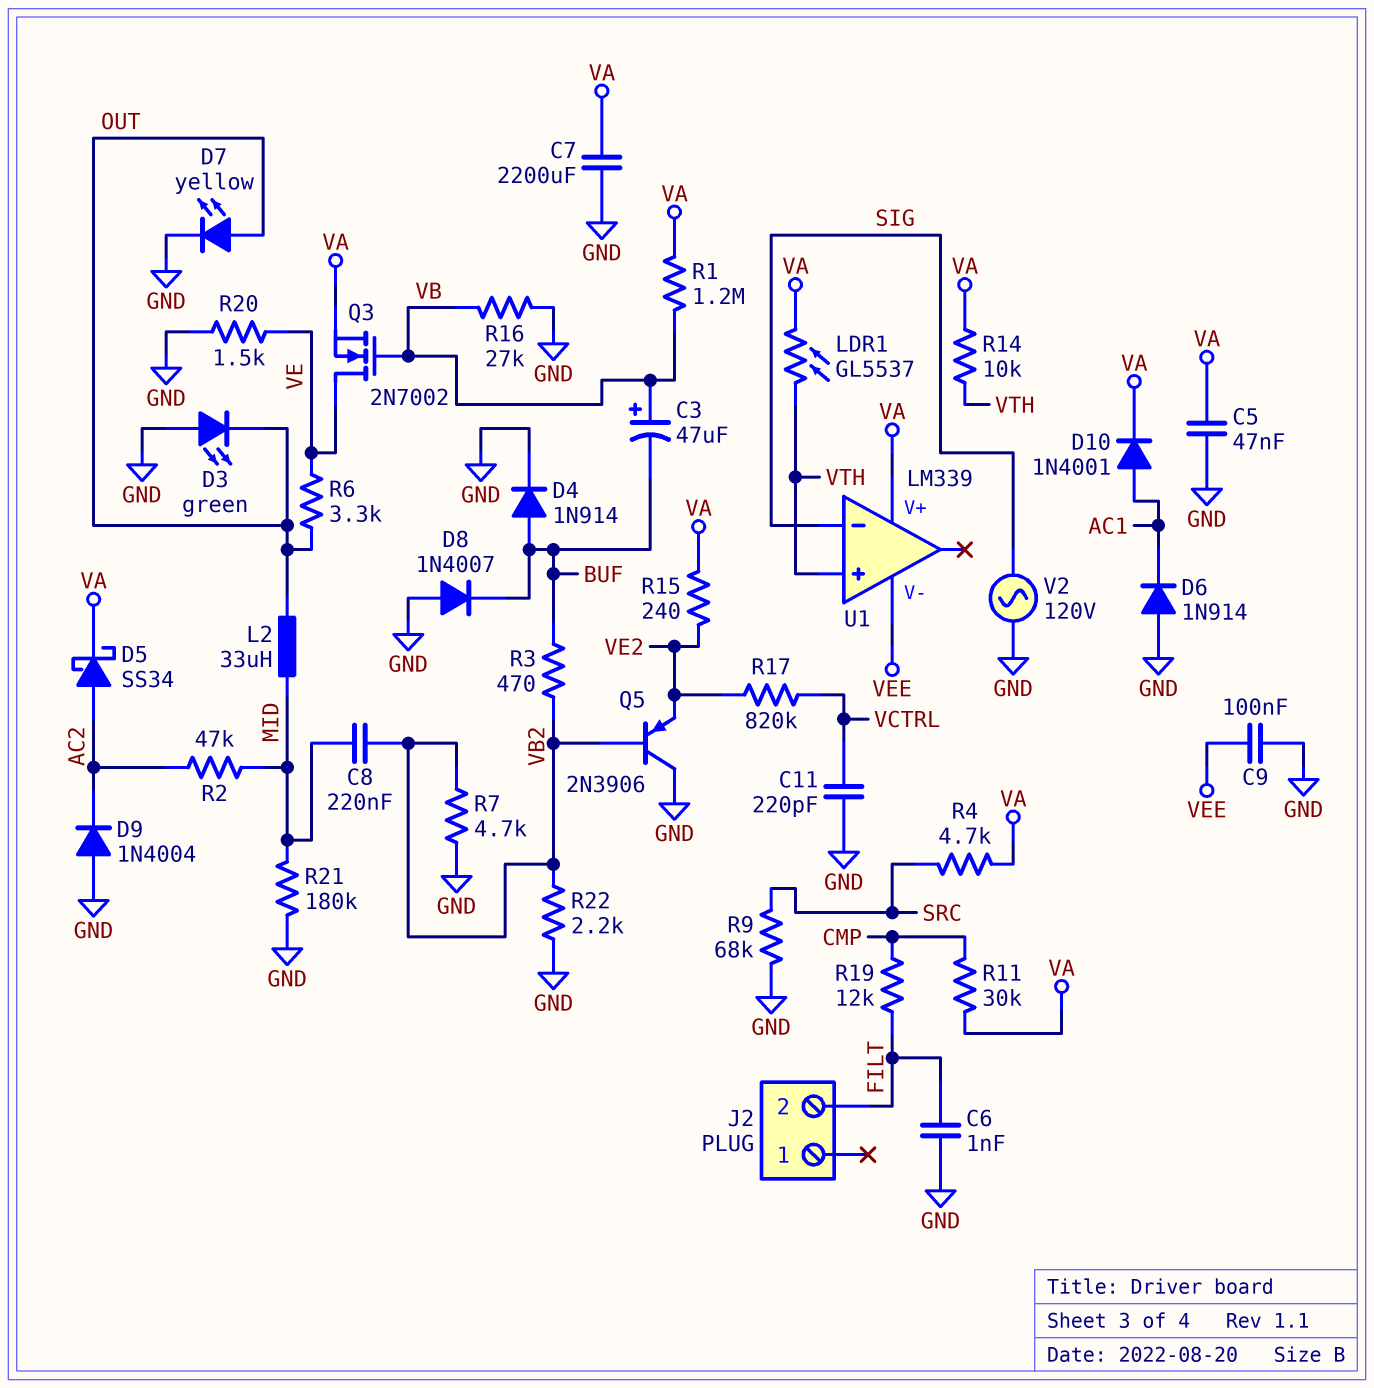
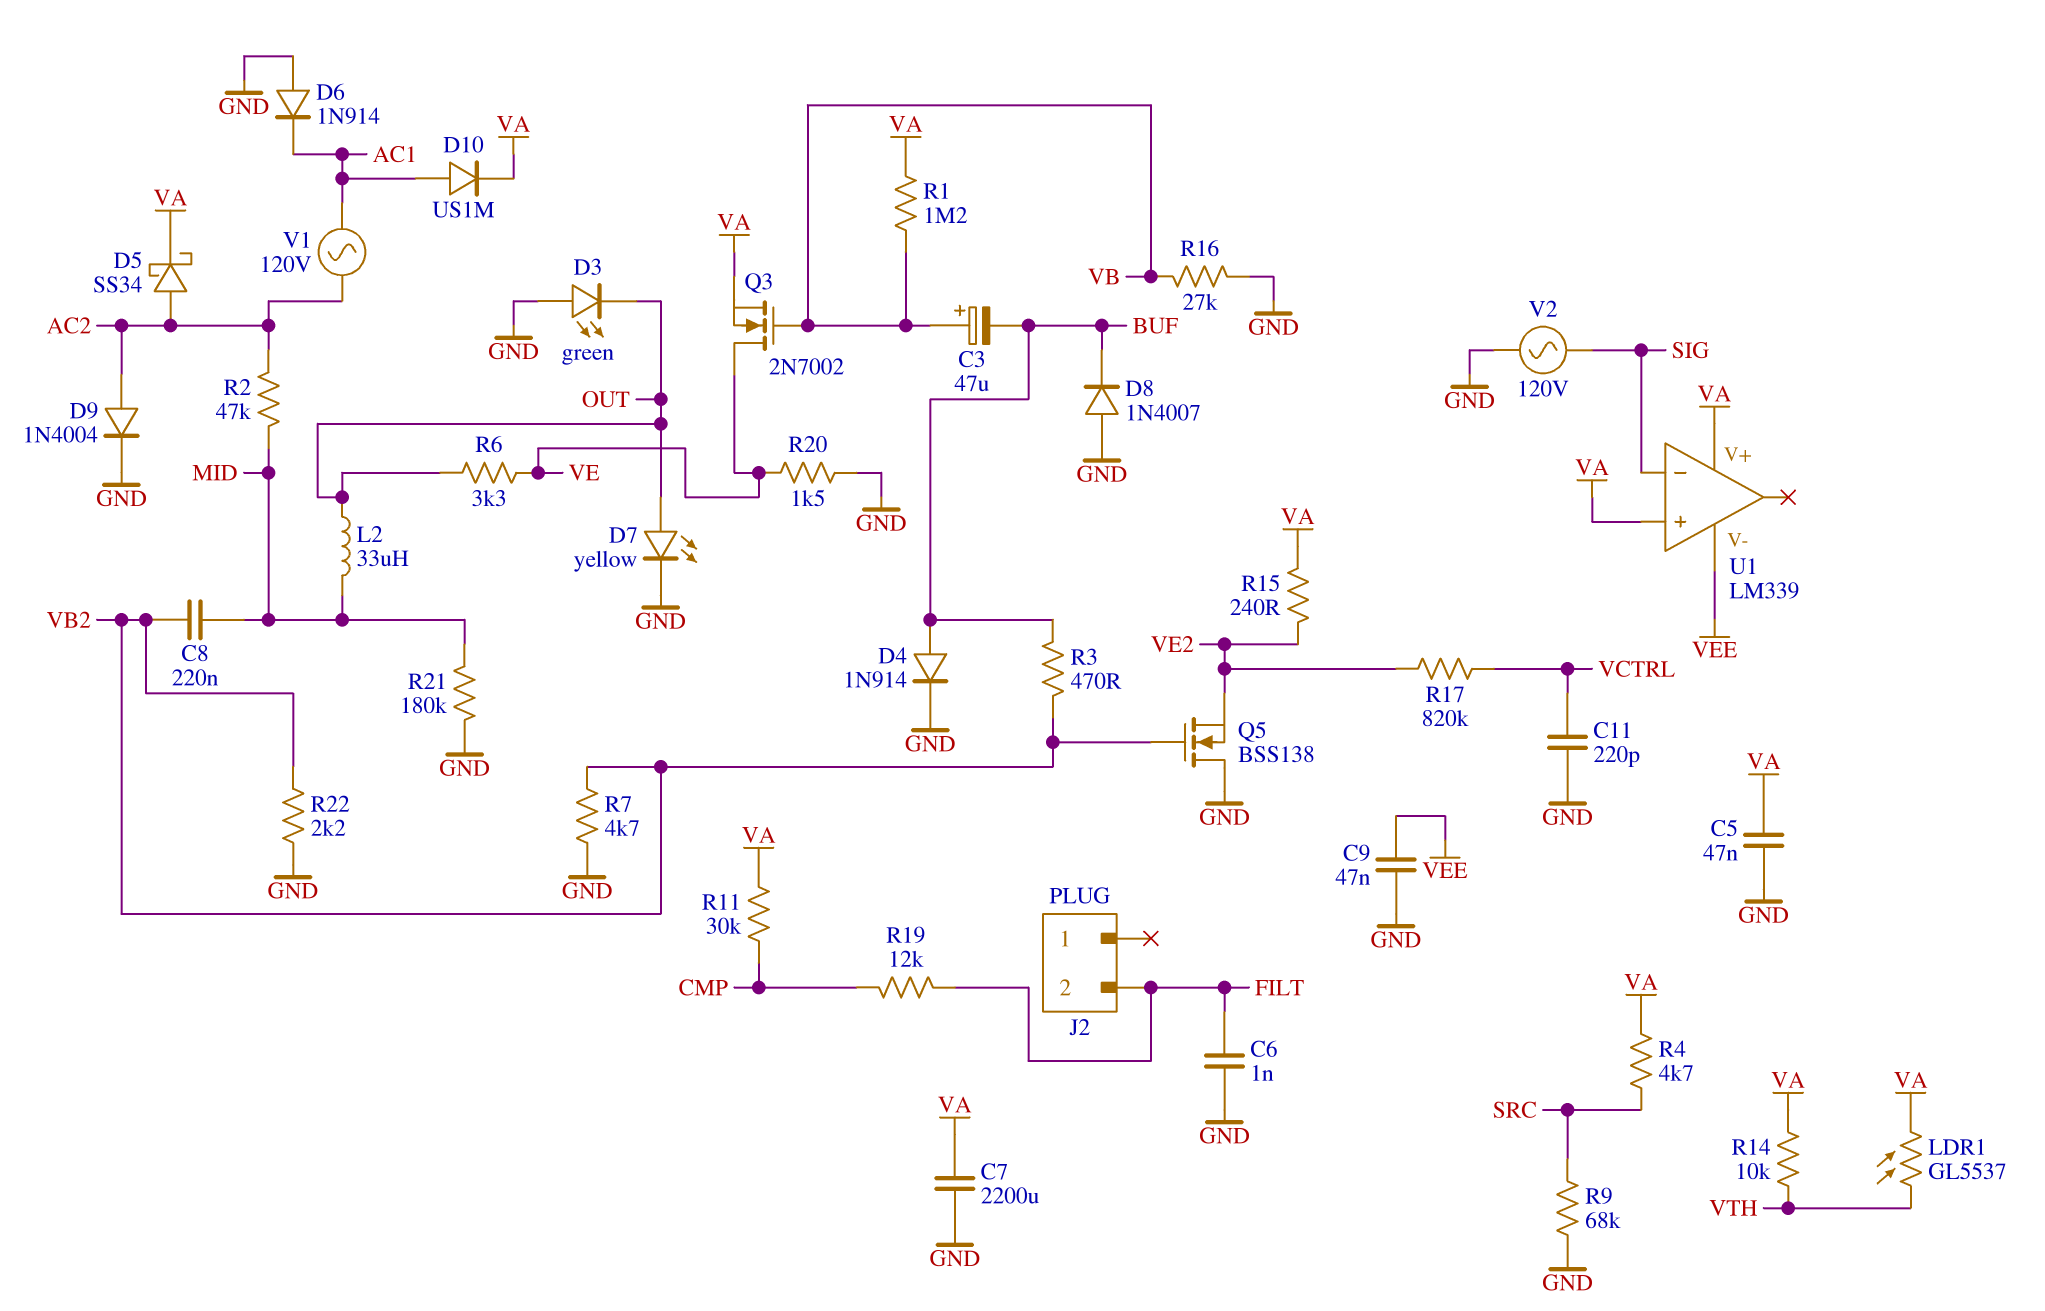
C9: 100nF (GND, VEE) -> 47nF (GND, VEE)
D9: diode 1N4004 (A GND, K AC2) -> diode 1N4004 (A AC2, K GND)
D10: diode 1N4001 (A AC1, K VA) -> diode US1M (A AC1, K VA)
Q5: PNP 2N3906 (B VB2, C GND, E VE2) -> NMOS BSS138 (G VB2, D GND, S VE2)
U1 pin in+: VTH -> VA
V1: none -> AC 120V (AC1, AC2)

